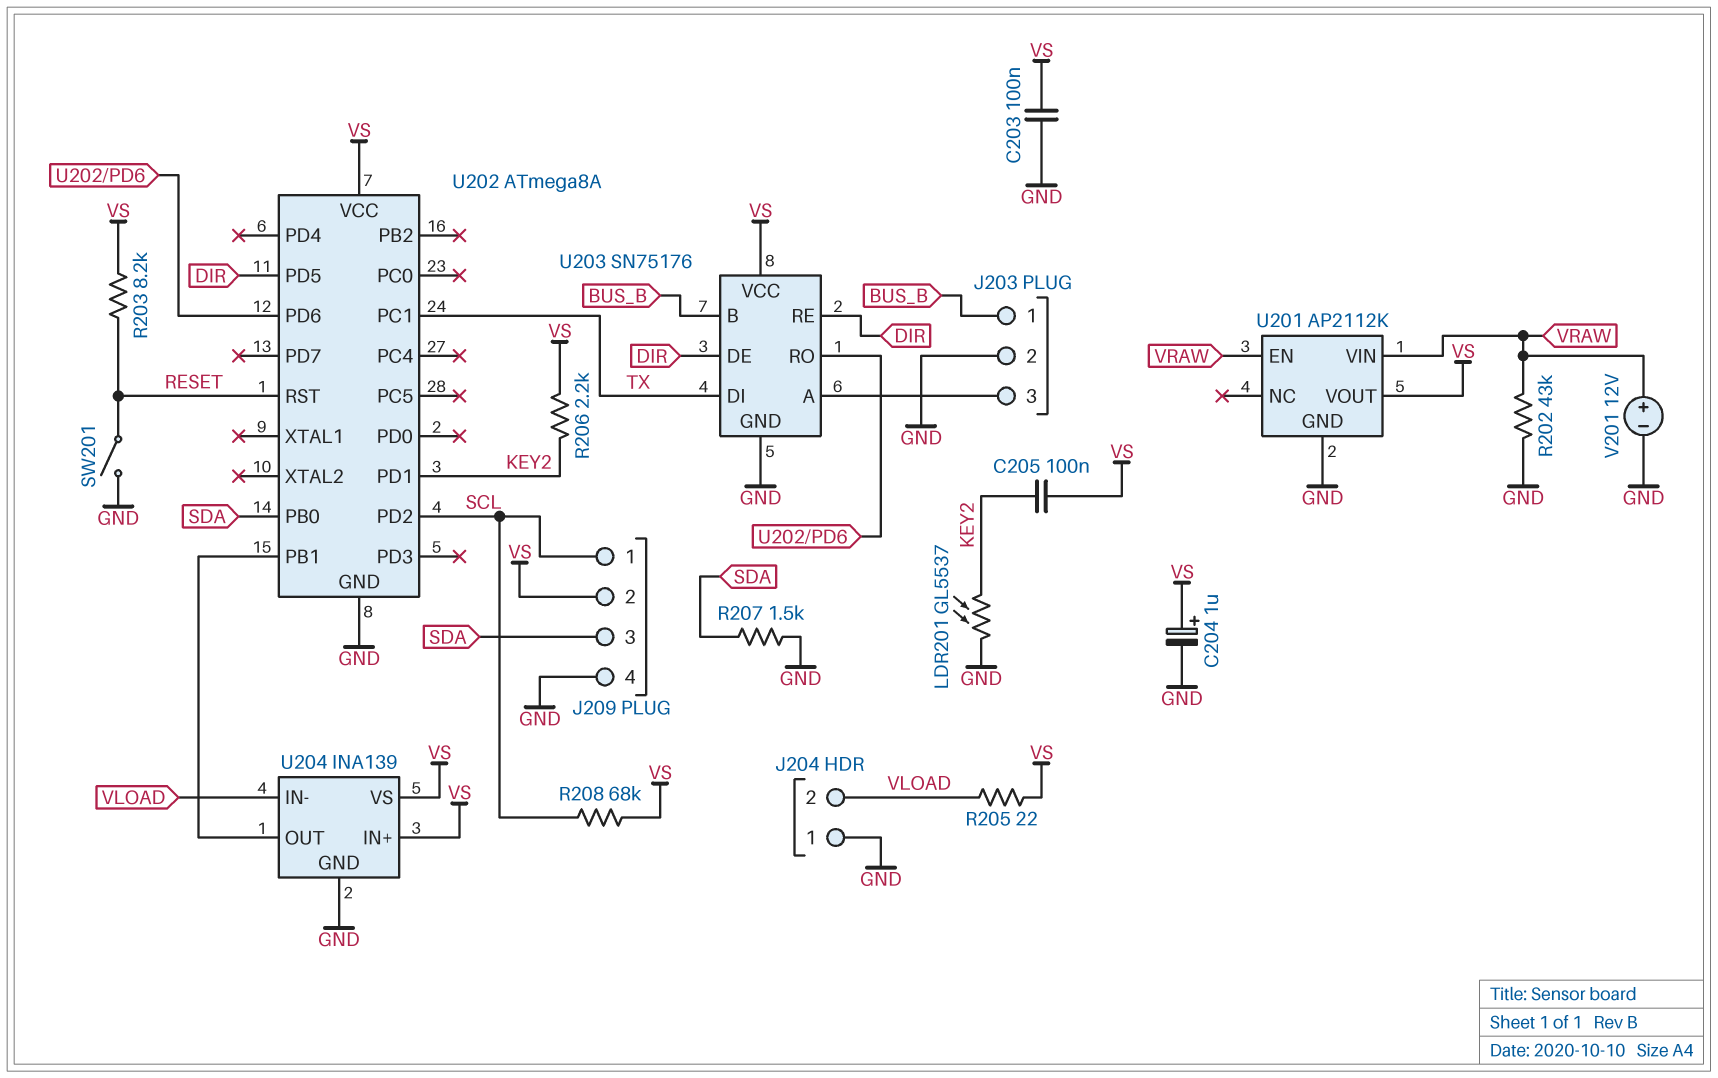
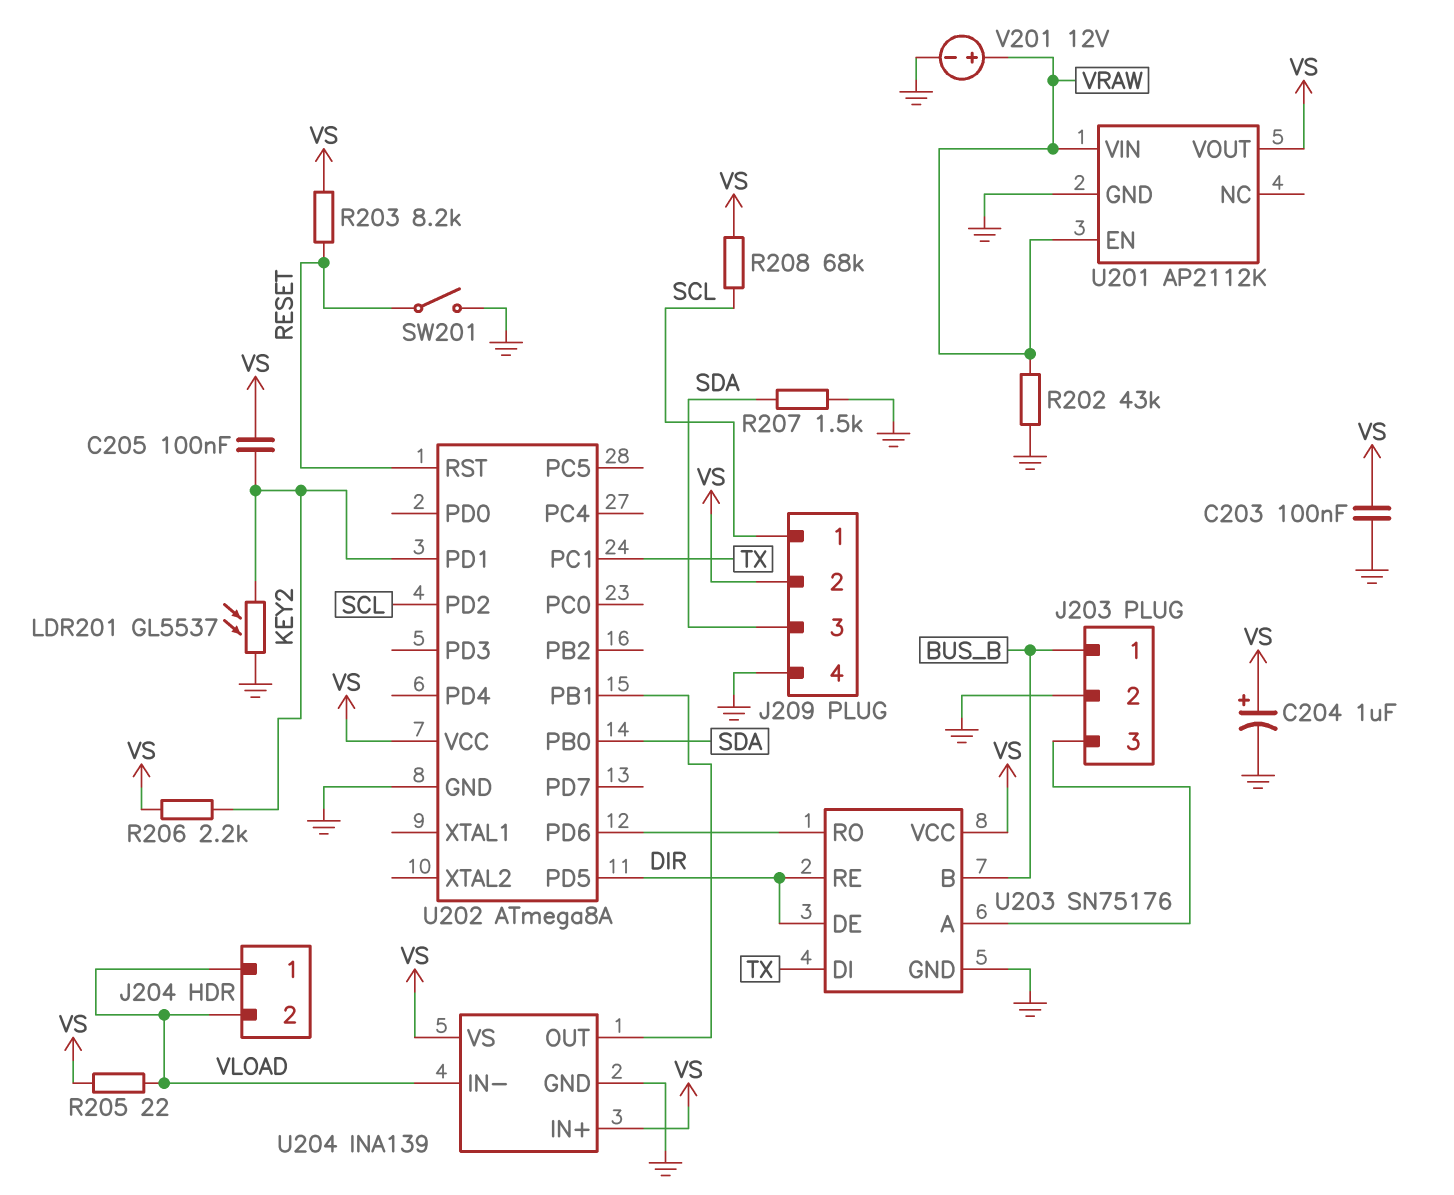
J204 pin 1: GND -> VLOAD

